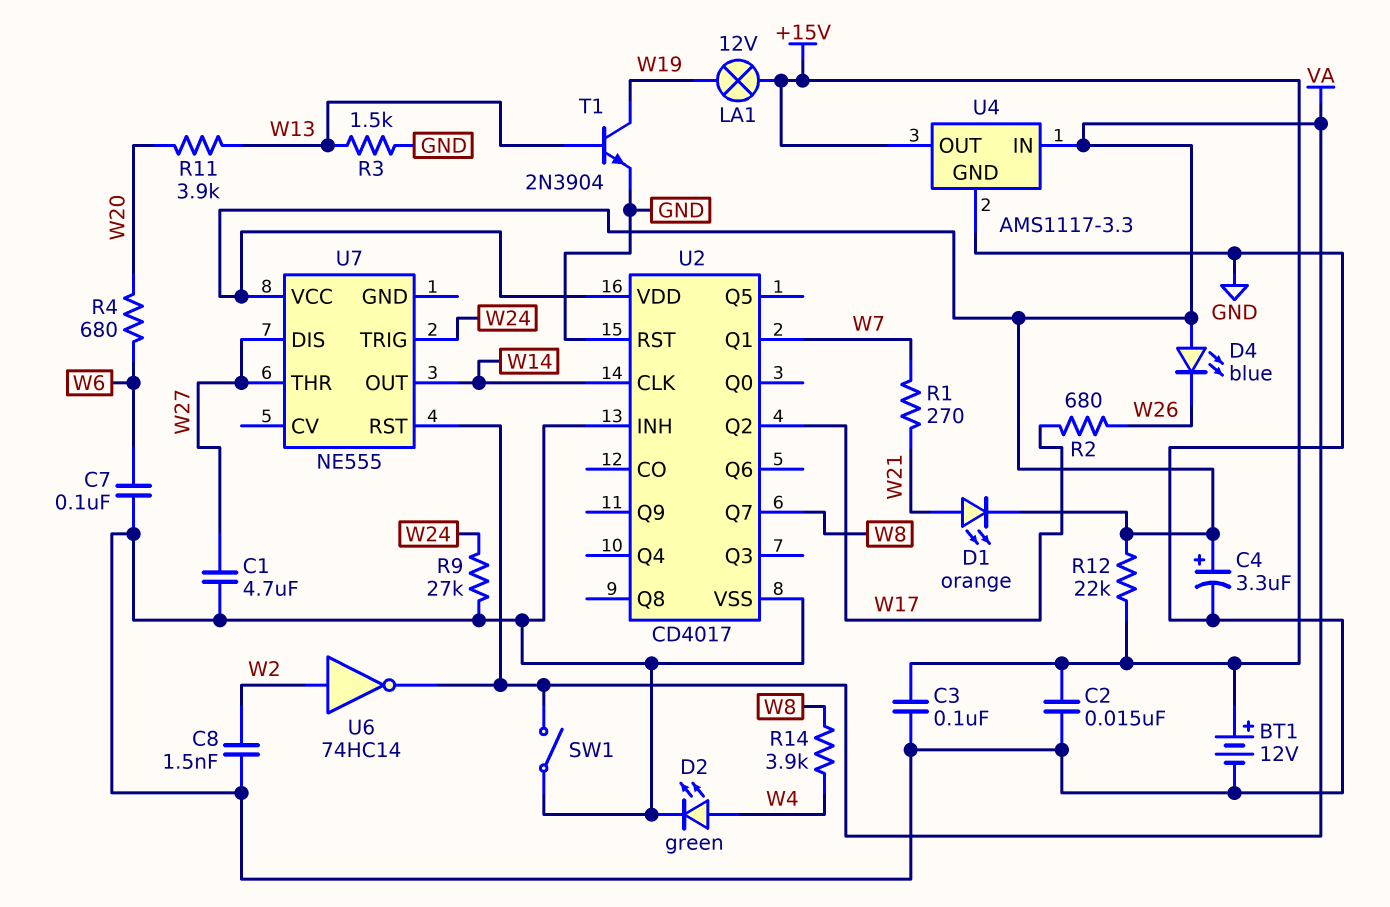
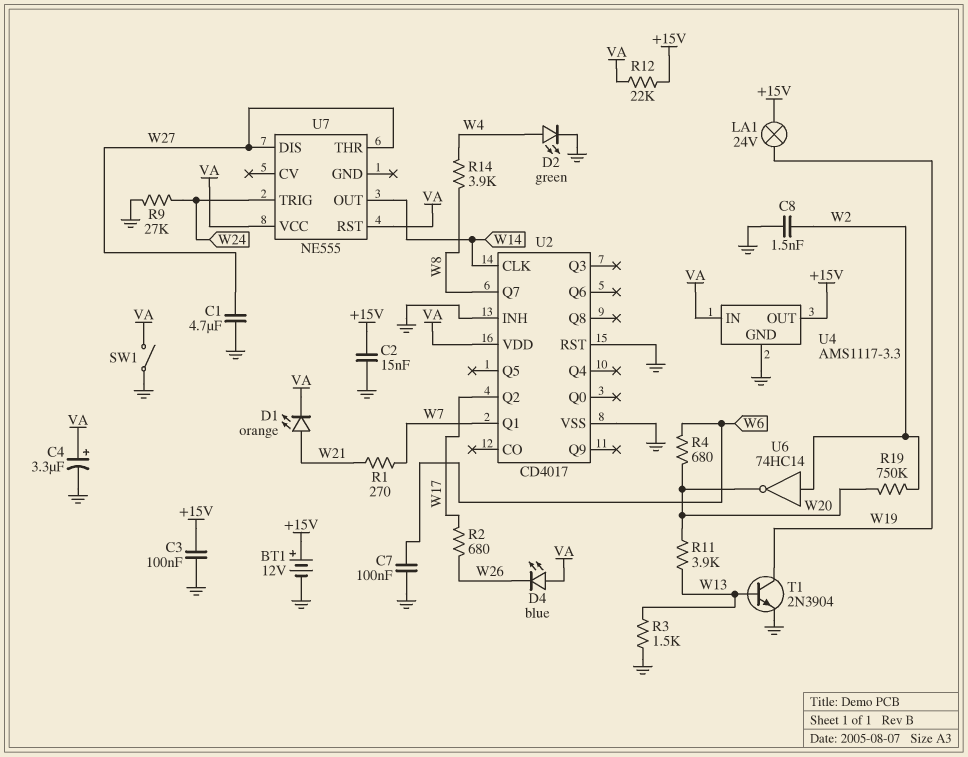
LA1: lamp 12V (+15V, W19) -> lamp 24V (+15V, W19)
R19: none -> 750k (W2, W20)
U6: NOT 74HC14 (in W2, out VA) -> NOT 74HC14 (in W2, out W20)

